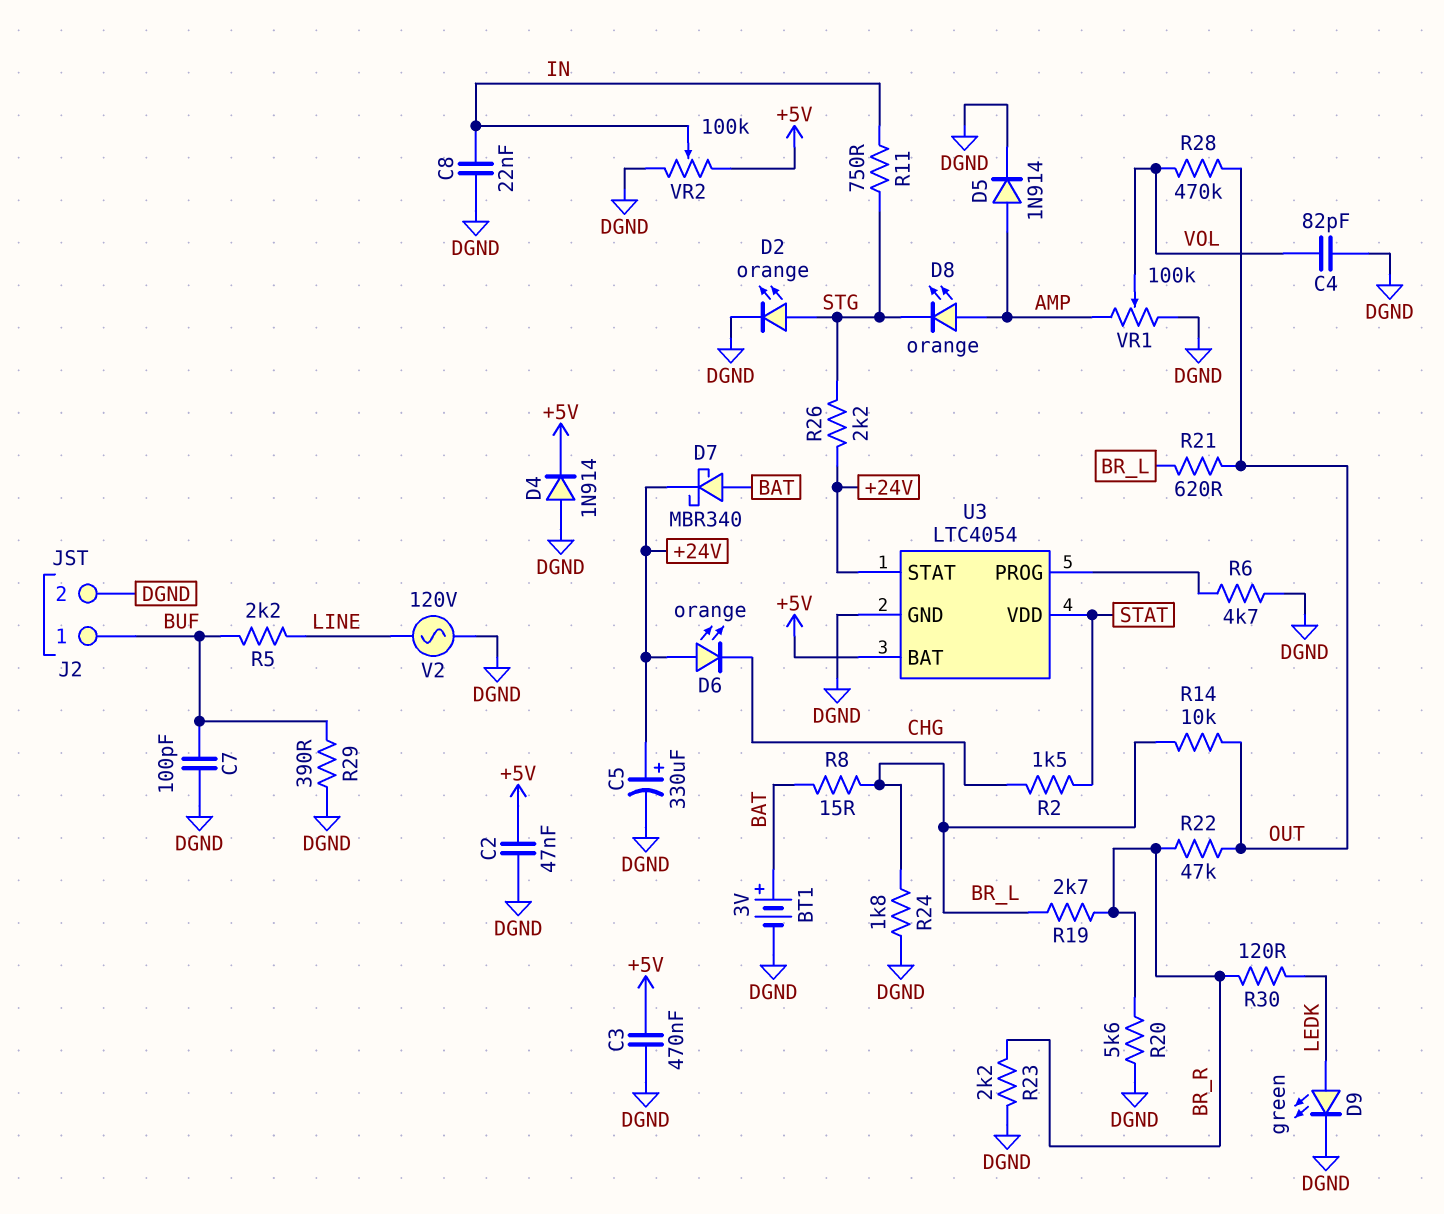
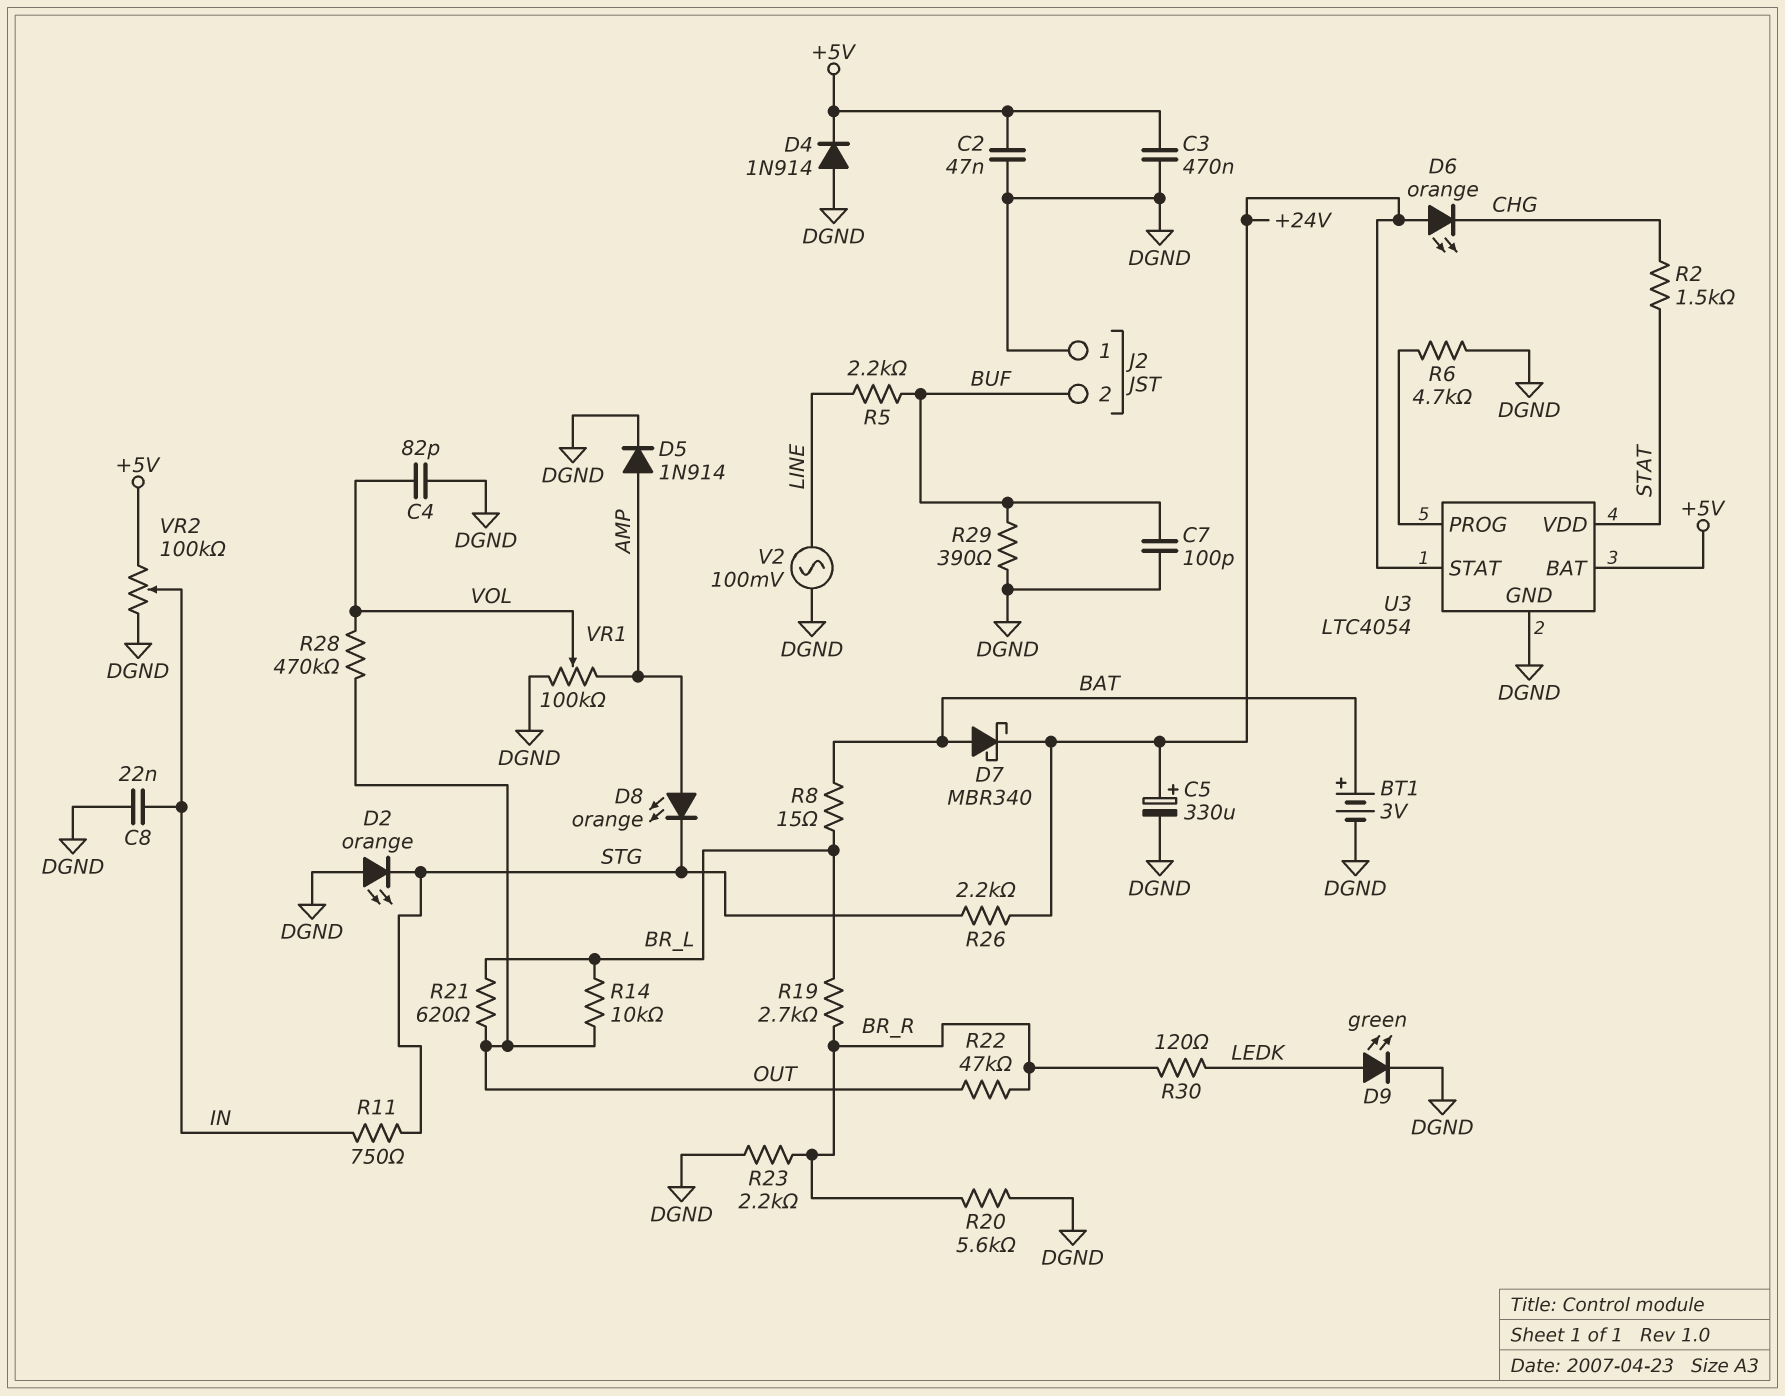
D2: LED orange (A STG, K DGND) -> LED orange (A DGND, K STG)
J2 pin 1: BUF -> DGND
J2 pin 2: DGND -> BUF
R24: 1.8k (BR_L, DGND) -> none
V2: AC 120V (DGND, LINE) -> AC 100mV (DGND, LINE)

